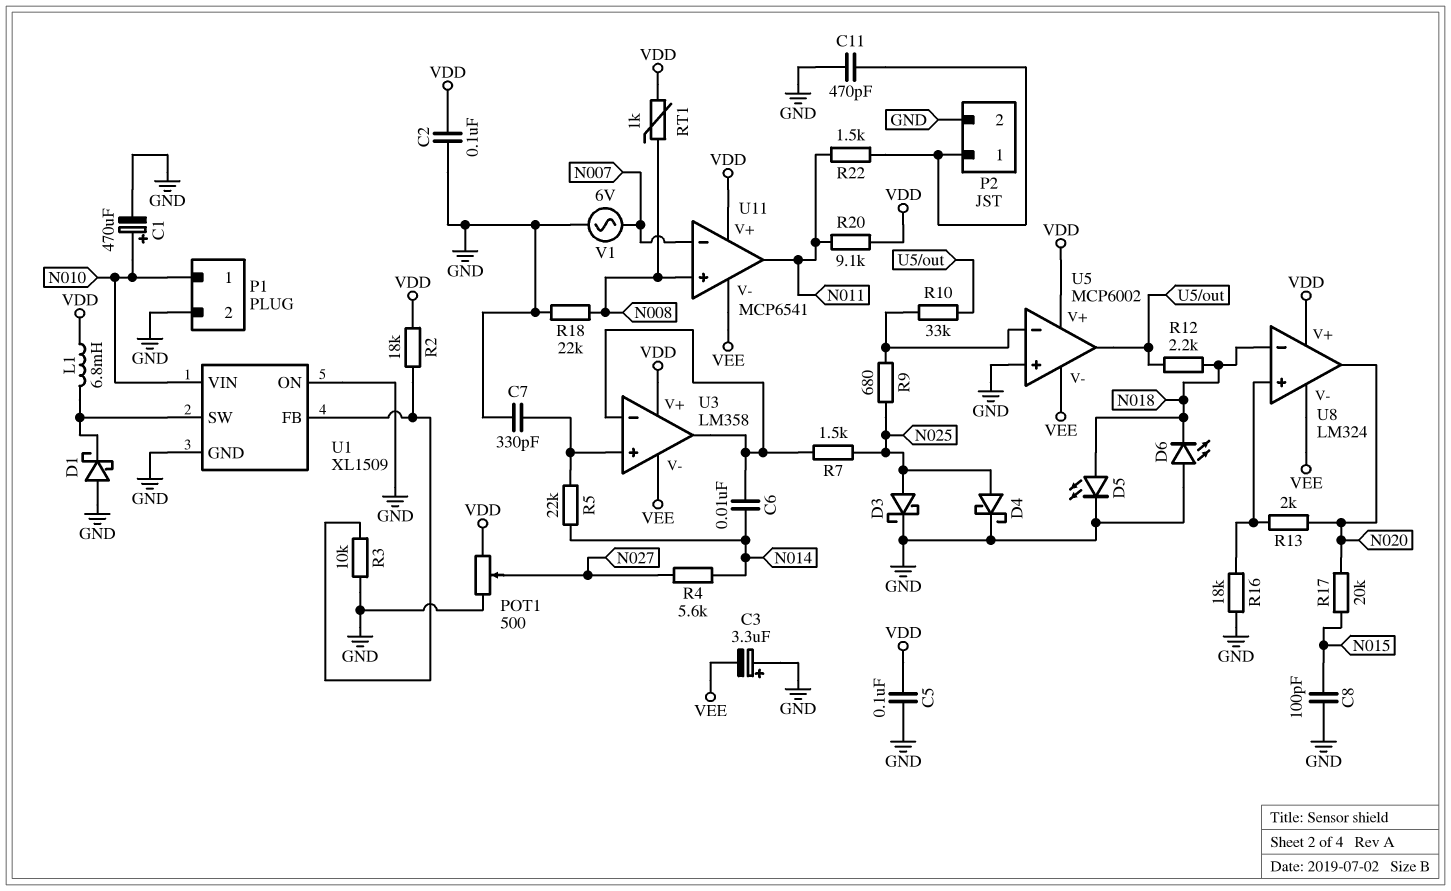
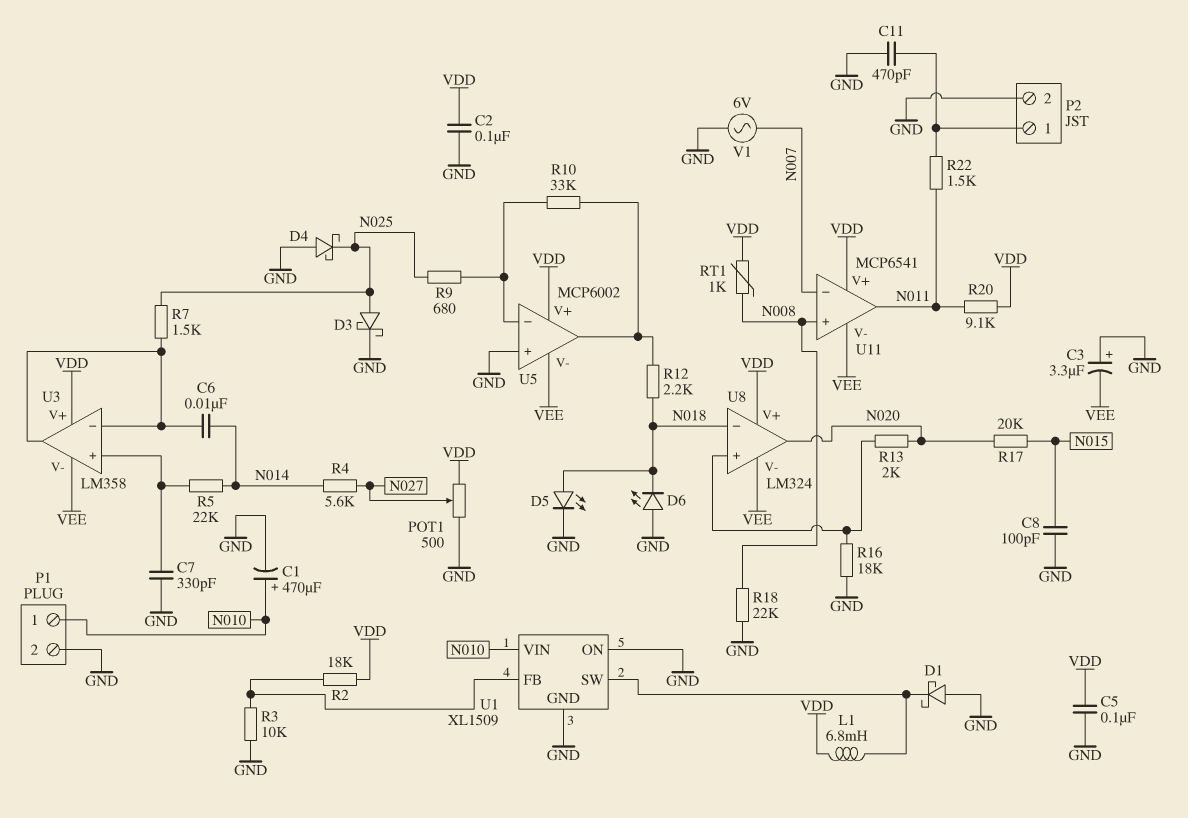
D4: schottky (A N025, K GND) -> schottky (A GND, K N025)

